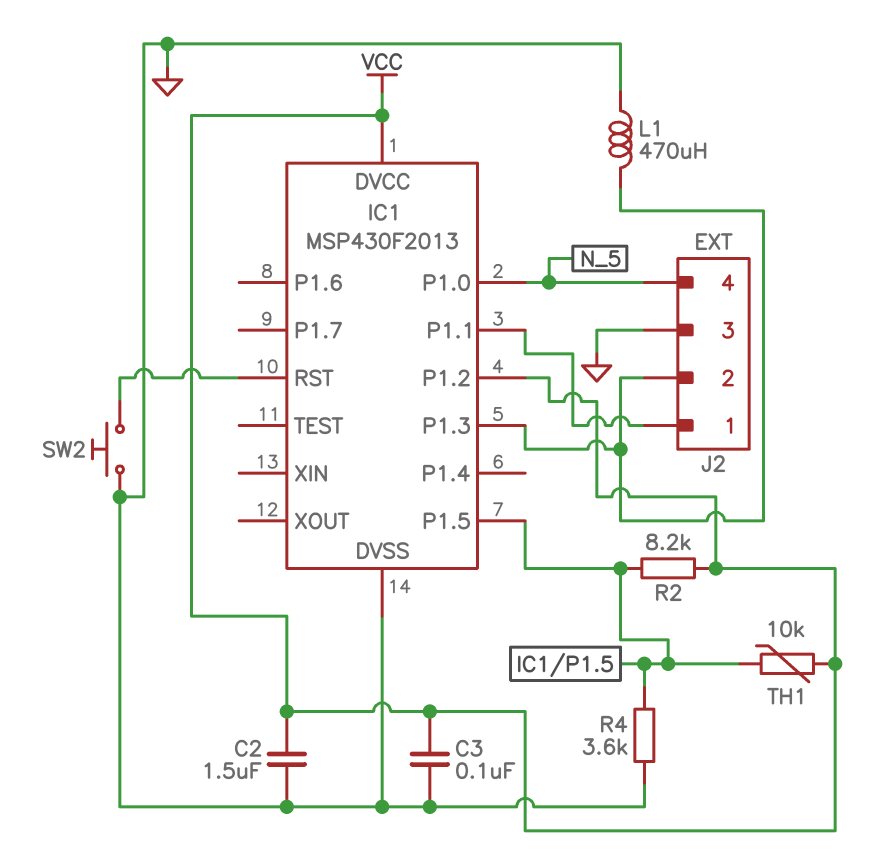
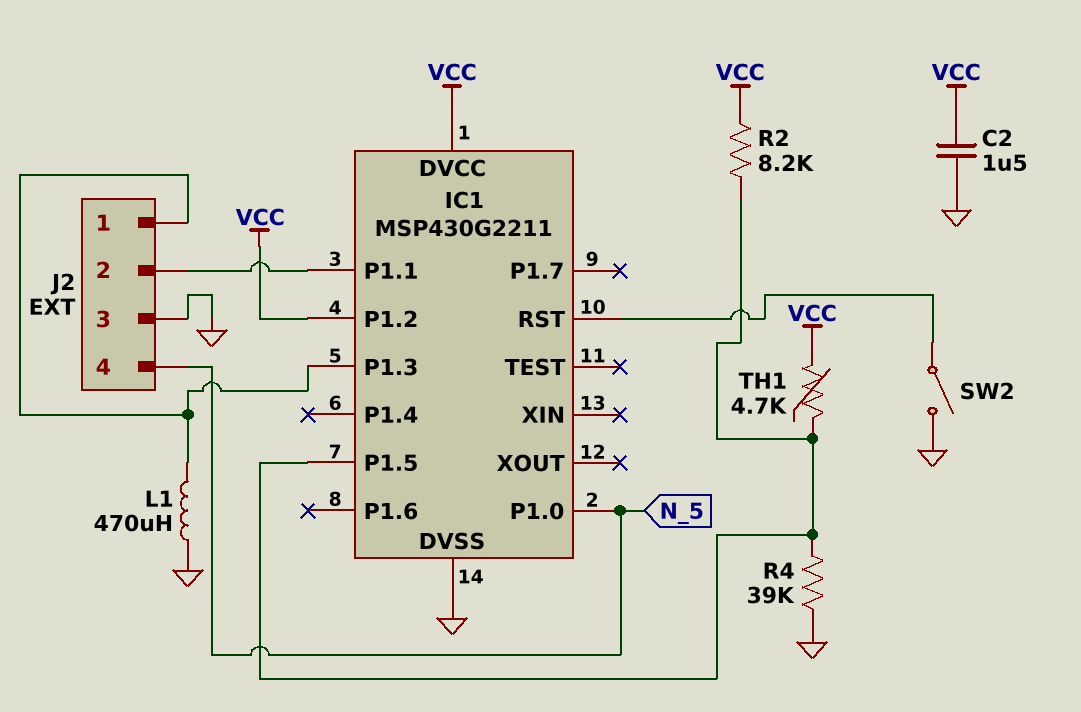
C3: 100nF (GND, VCC) -> none
IC1: MSP430F2013 -> MSP430G2211
J2 pin 1: IC1/P1.1 -> IC1/P1.3
J2 pin 2: IC1/P1.3 -> IC1/P1.1
R4: 3.6k (GND, IC1/P1.5) -> 39k (GND, IC1/P1.5)
SW2: button (GND, IC1/RST) -> switch (GND, IC1/RST)
TH1: 10k (IC1/P1.5, VCC) -> 4.7k (IC1/P1.5, VCC)

